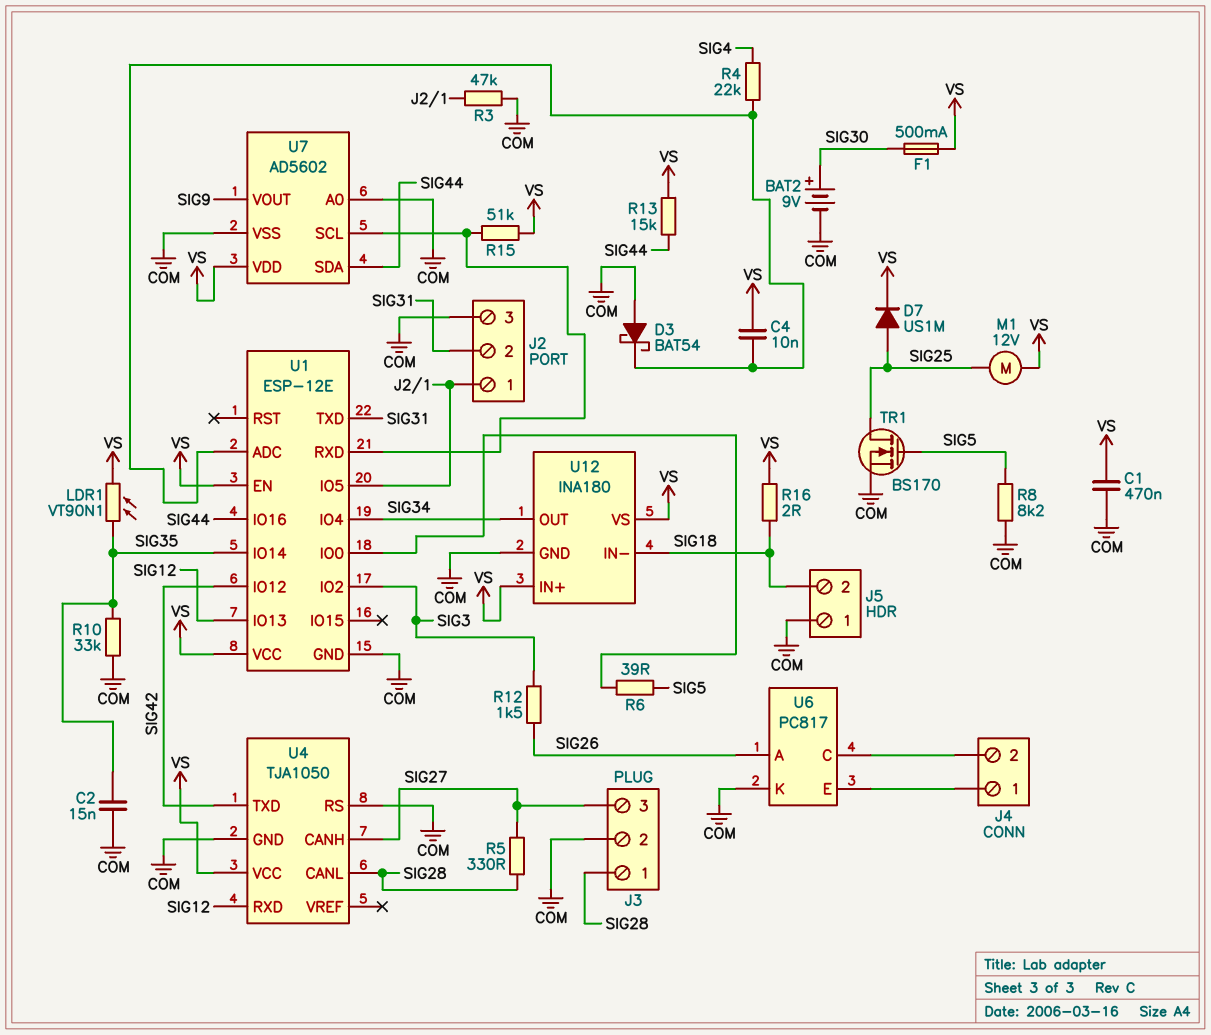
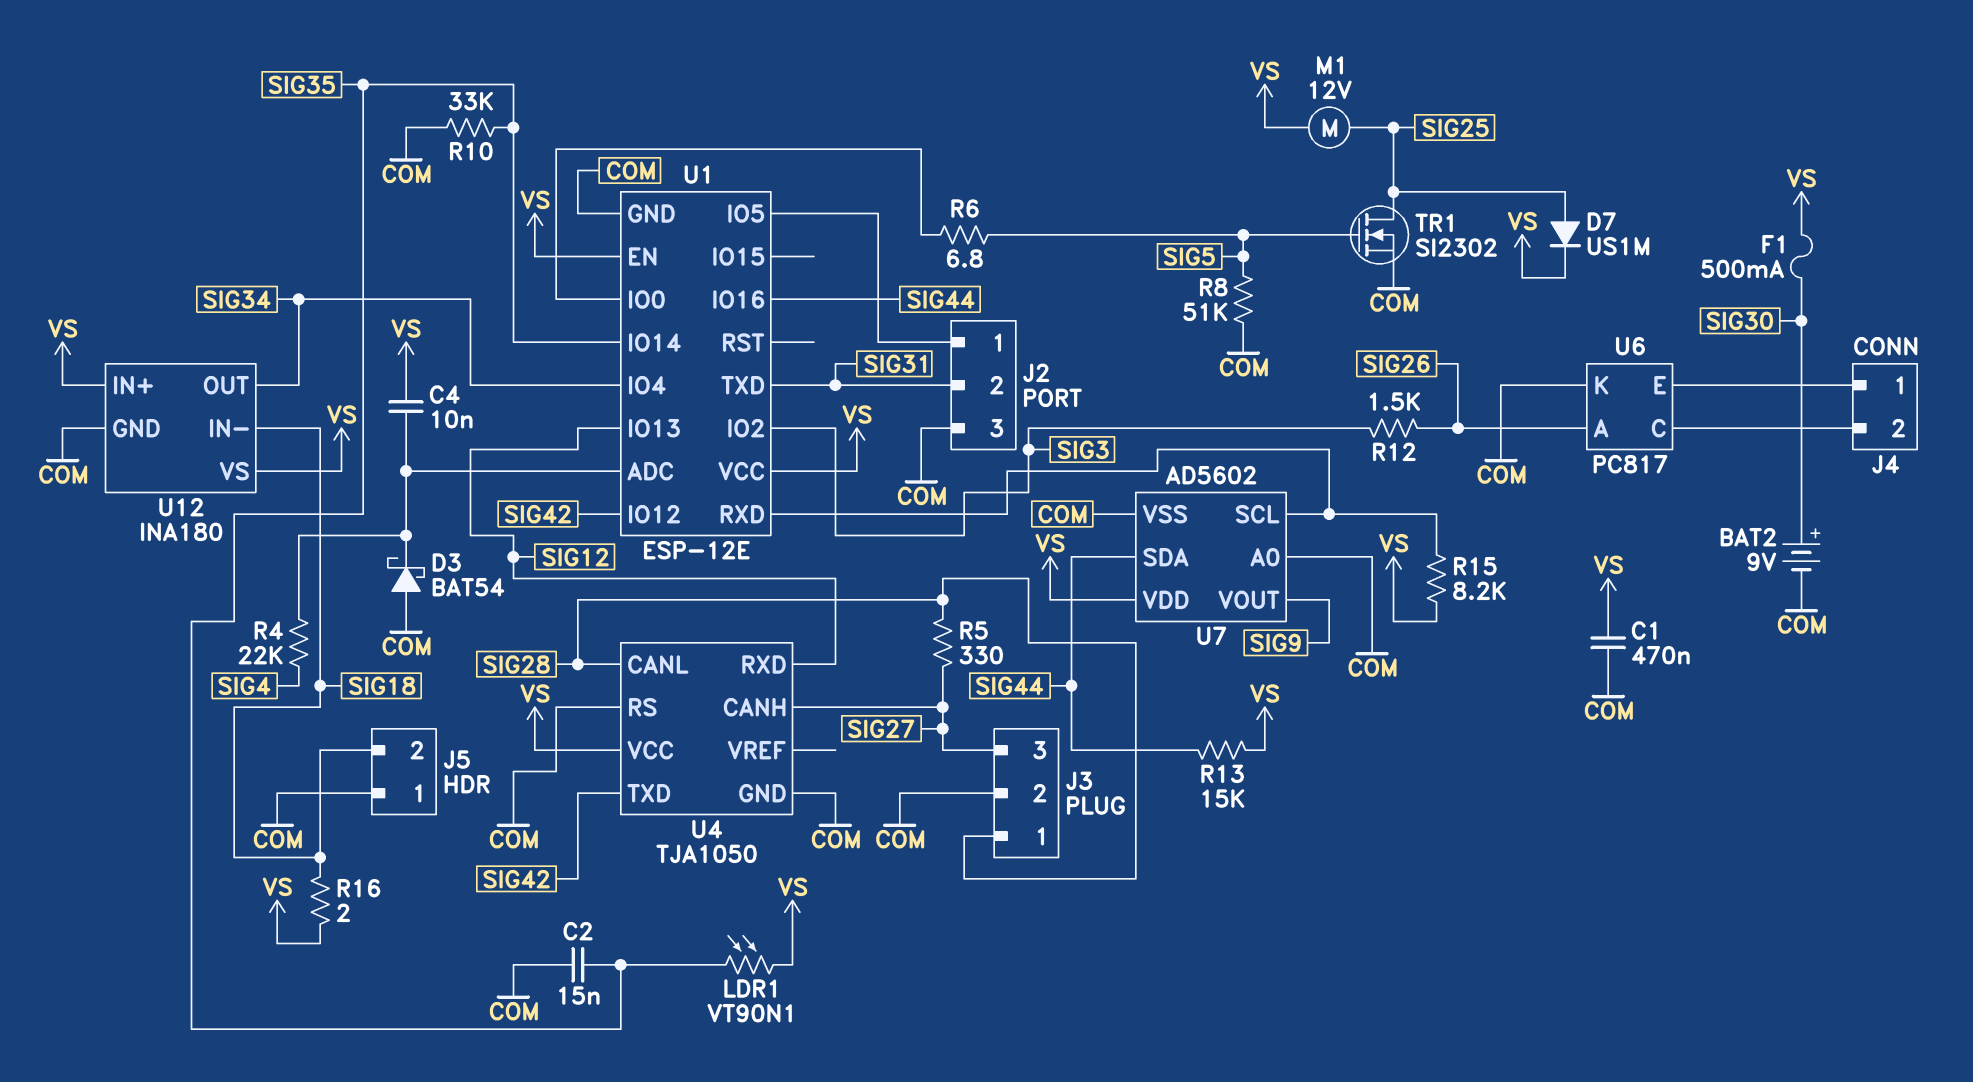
R3: 47k (COM, J2/1) -> none
R6: 39 (SIG5, U1/IO0) -> 6.8 (SIG5, U1/IO0)
R8: 8.2k (COM, SIG5) -> 51k (COM, SIG5)
R15: 51k (U1/RXD, VS) -> 8.2k (U1/RXD, VS)
TR1: NMOS BS170 (G SIG5, D SIG25, S COM) -> NMOS SI2302 (G SIG5, D SIG25, S COM)

